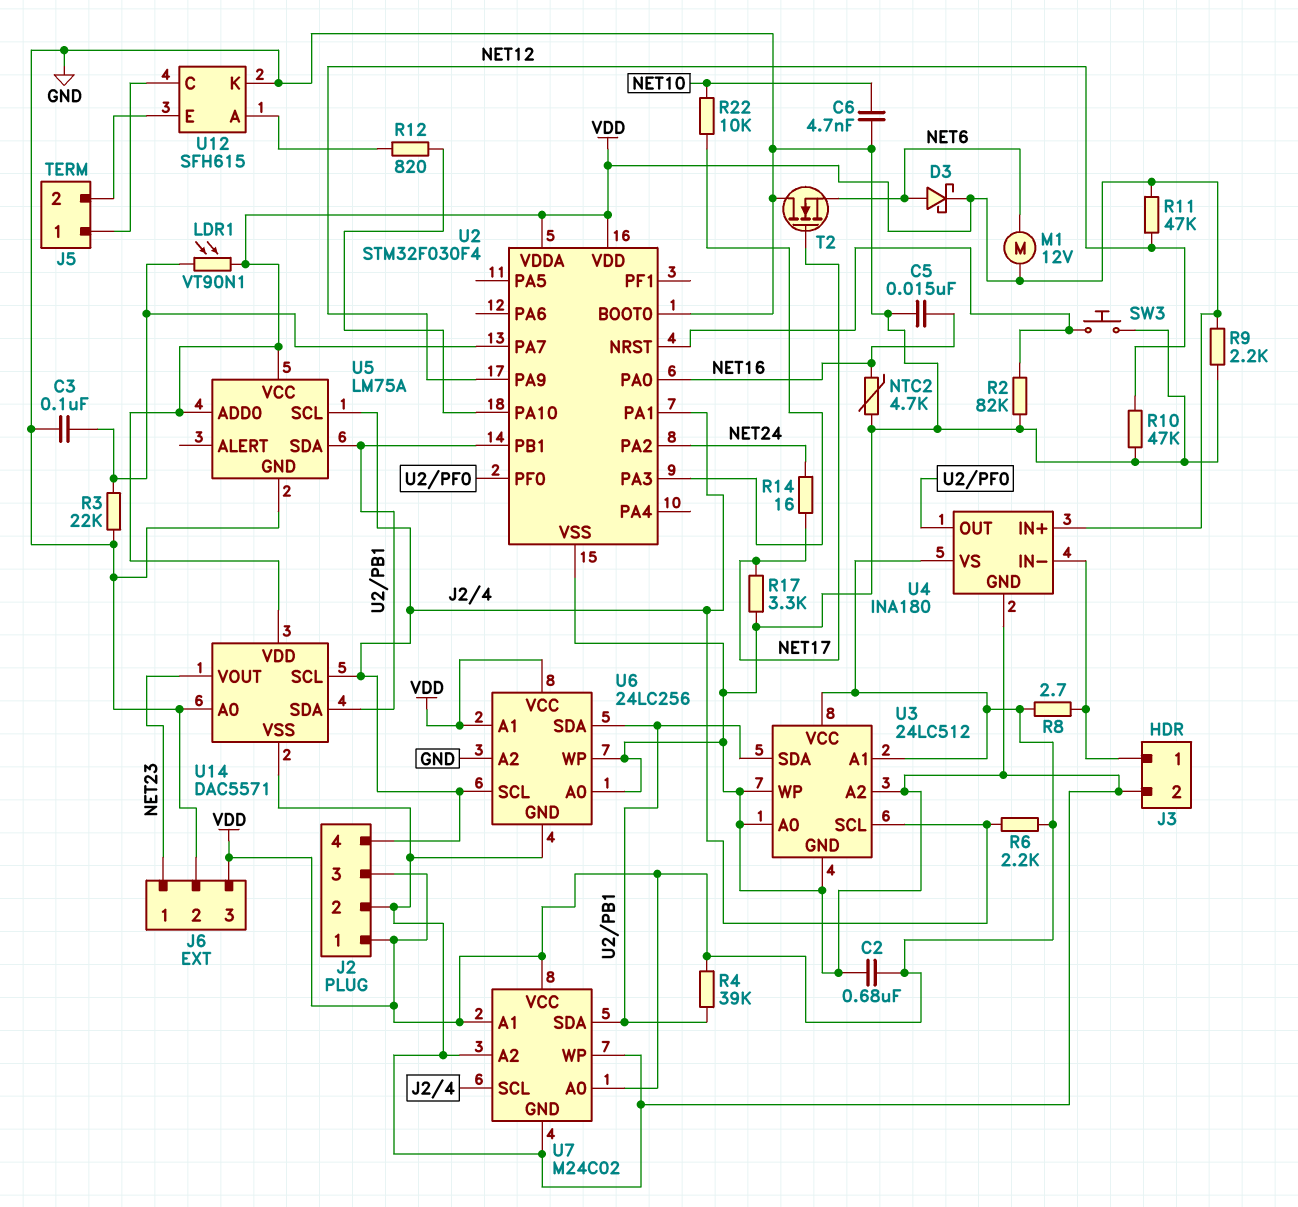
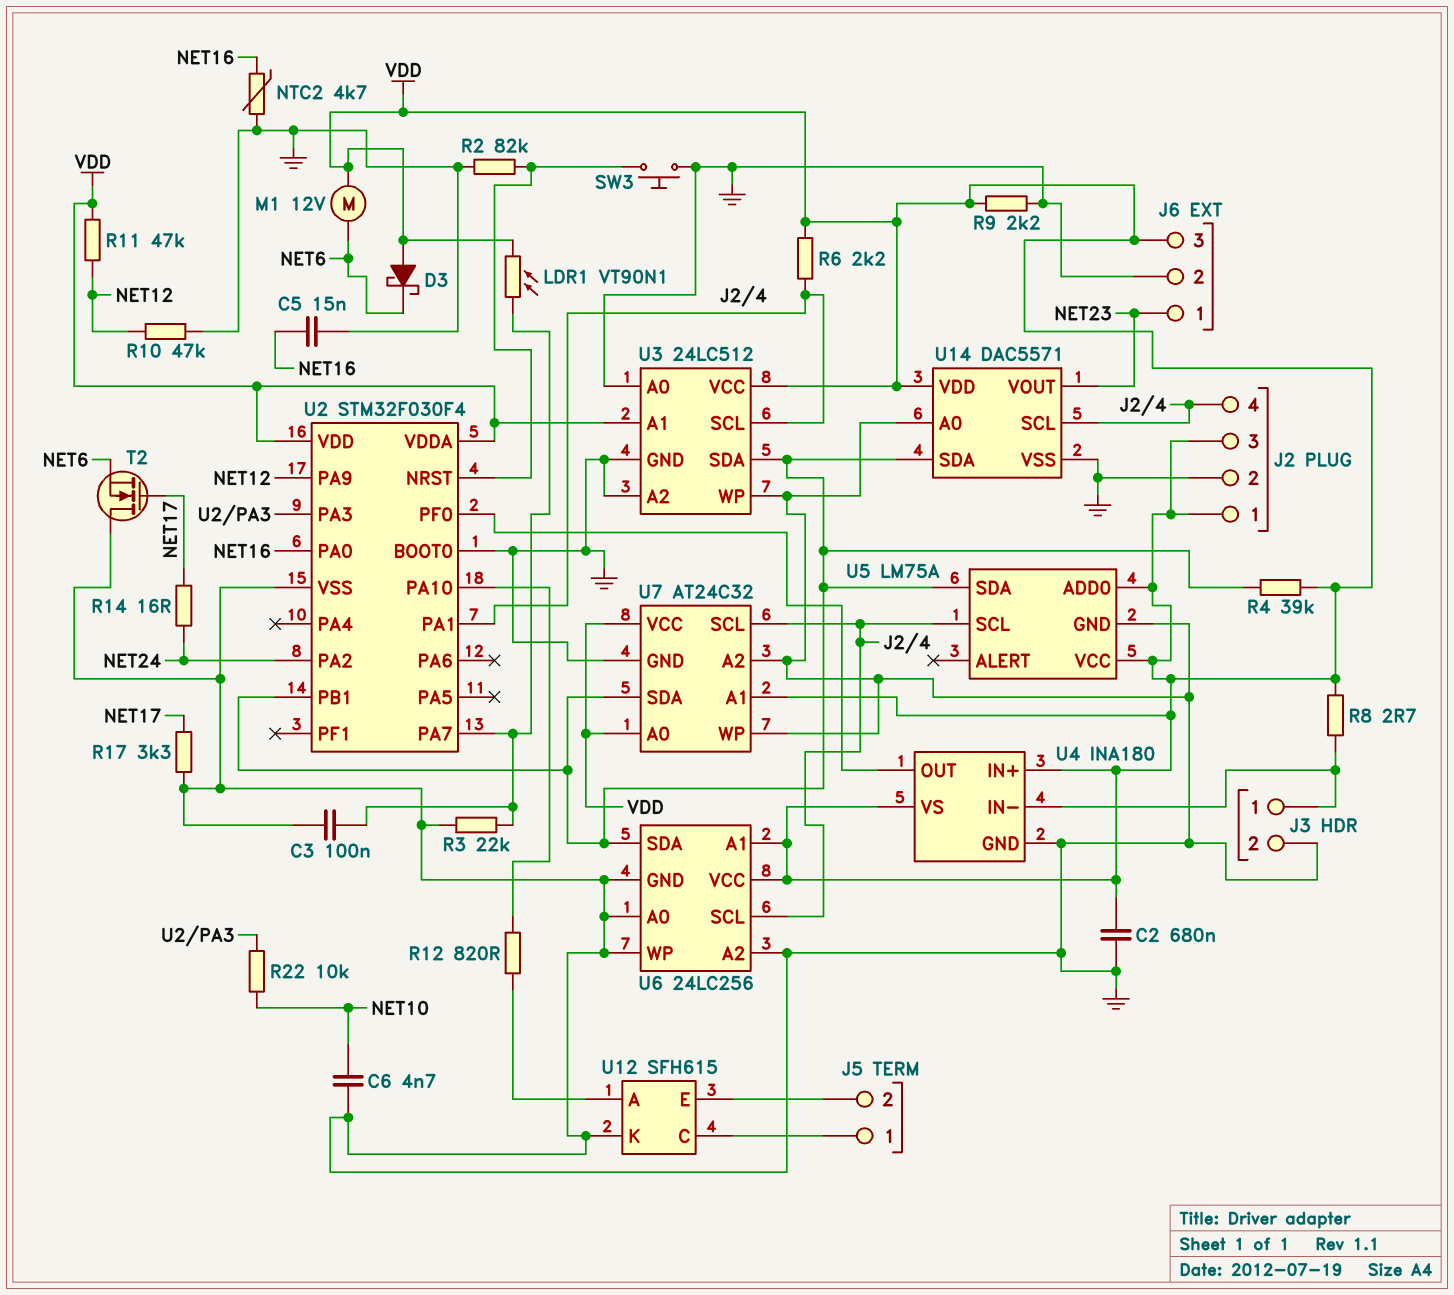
D3: schottky (A NET6, K VDD) -> schottky (A VDD, K NET6)
U7: M24C02 -> AT24C32

